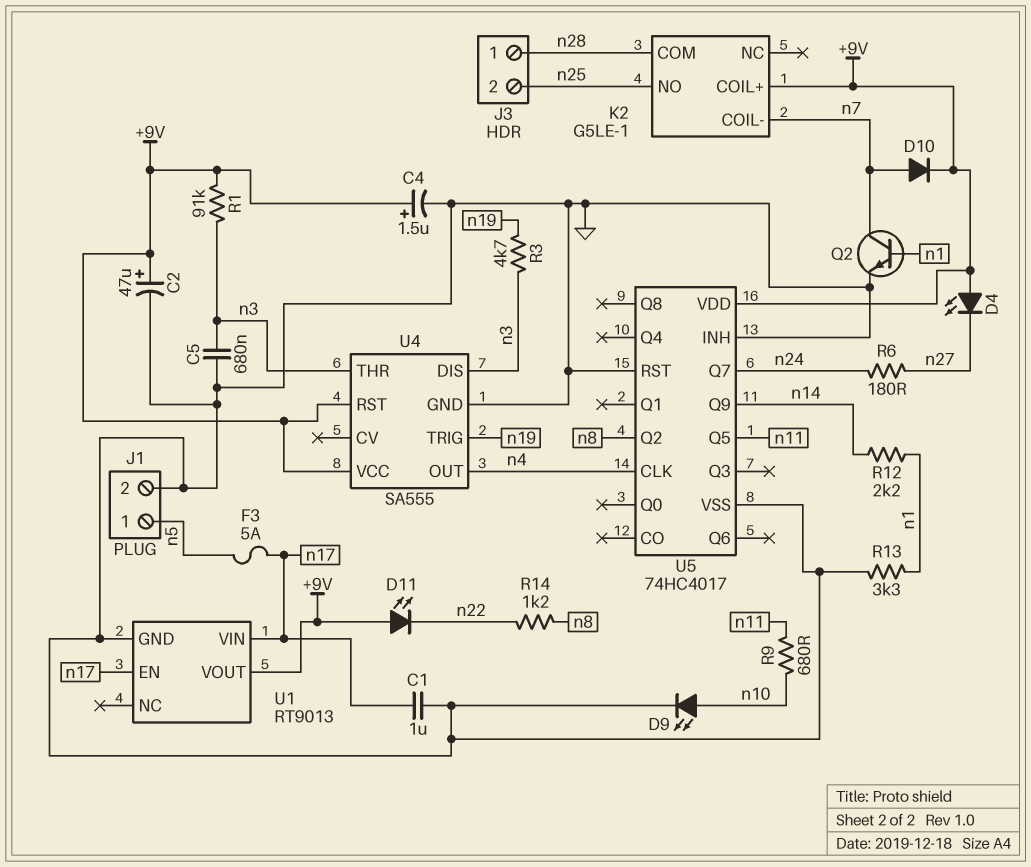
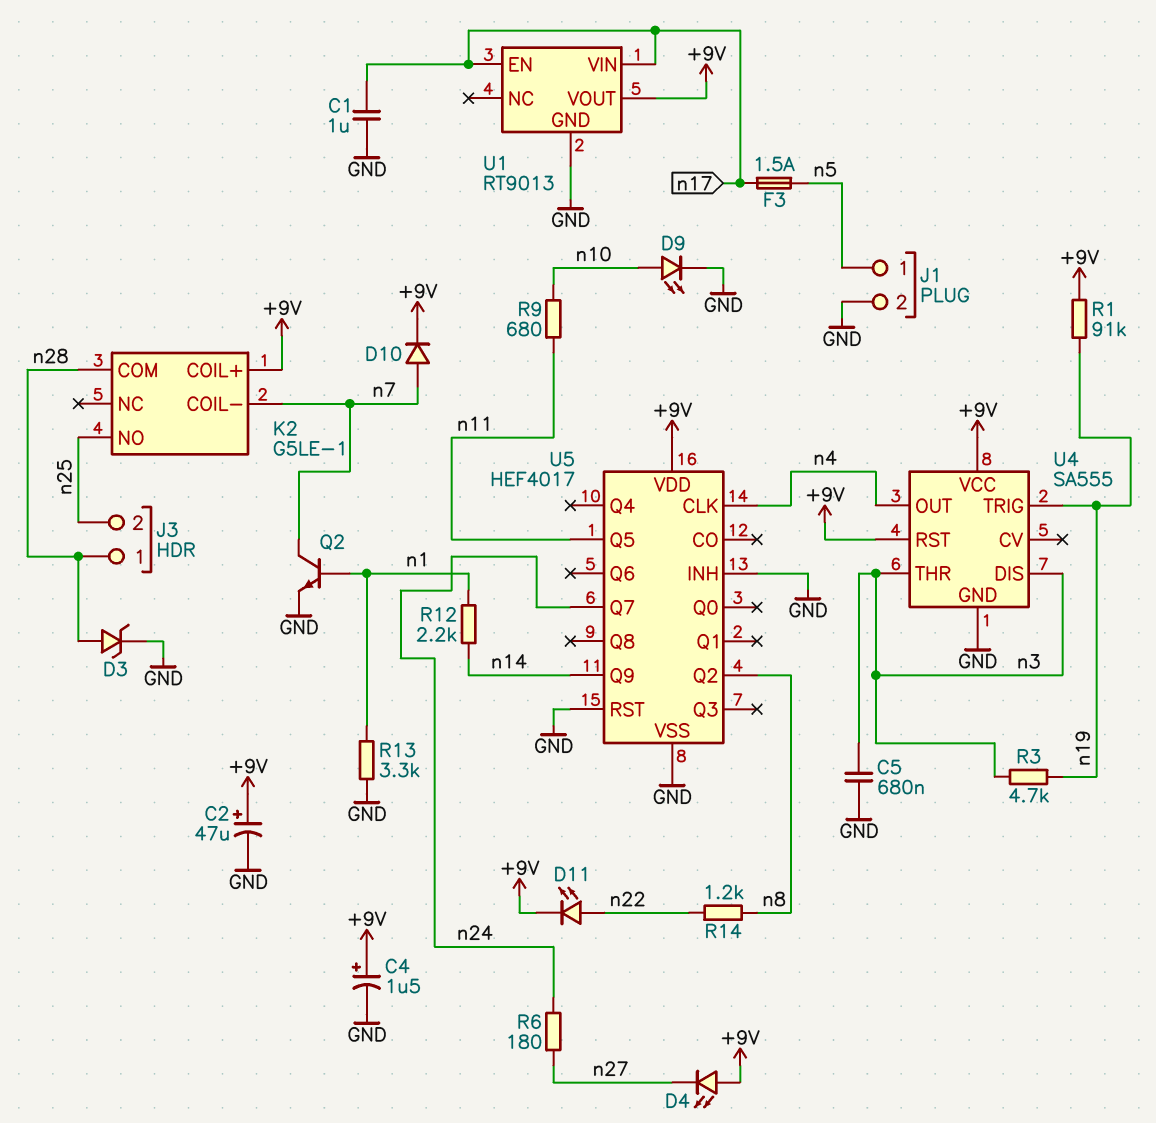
D3: none -> zener (A n28, K GND)
D11: LED (A +9V, K n22) -> LED (A n22, K +9V)
F3: 5A (n5, n17) -> 1.5A (n5, n17)
R1: 91k (+9V, n3) -> 91k (+9V, n19)
U5: 74HC4017 -> HEF4017

